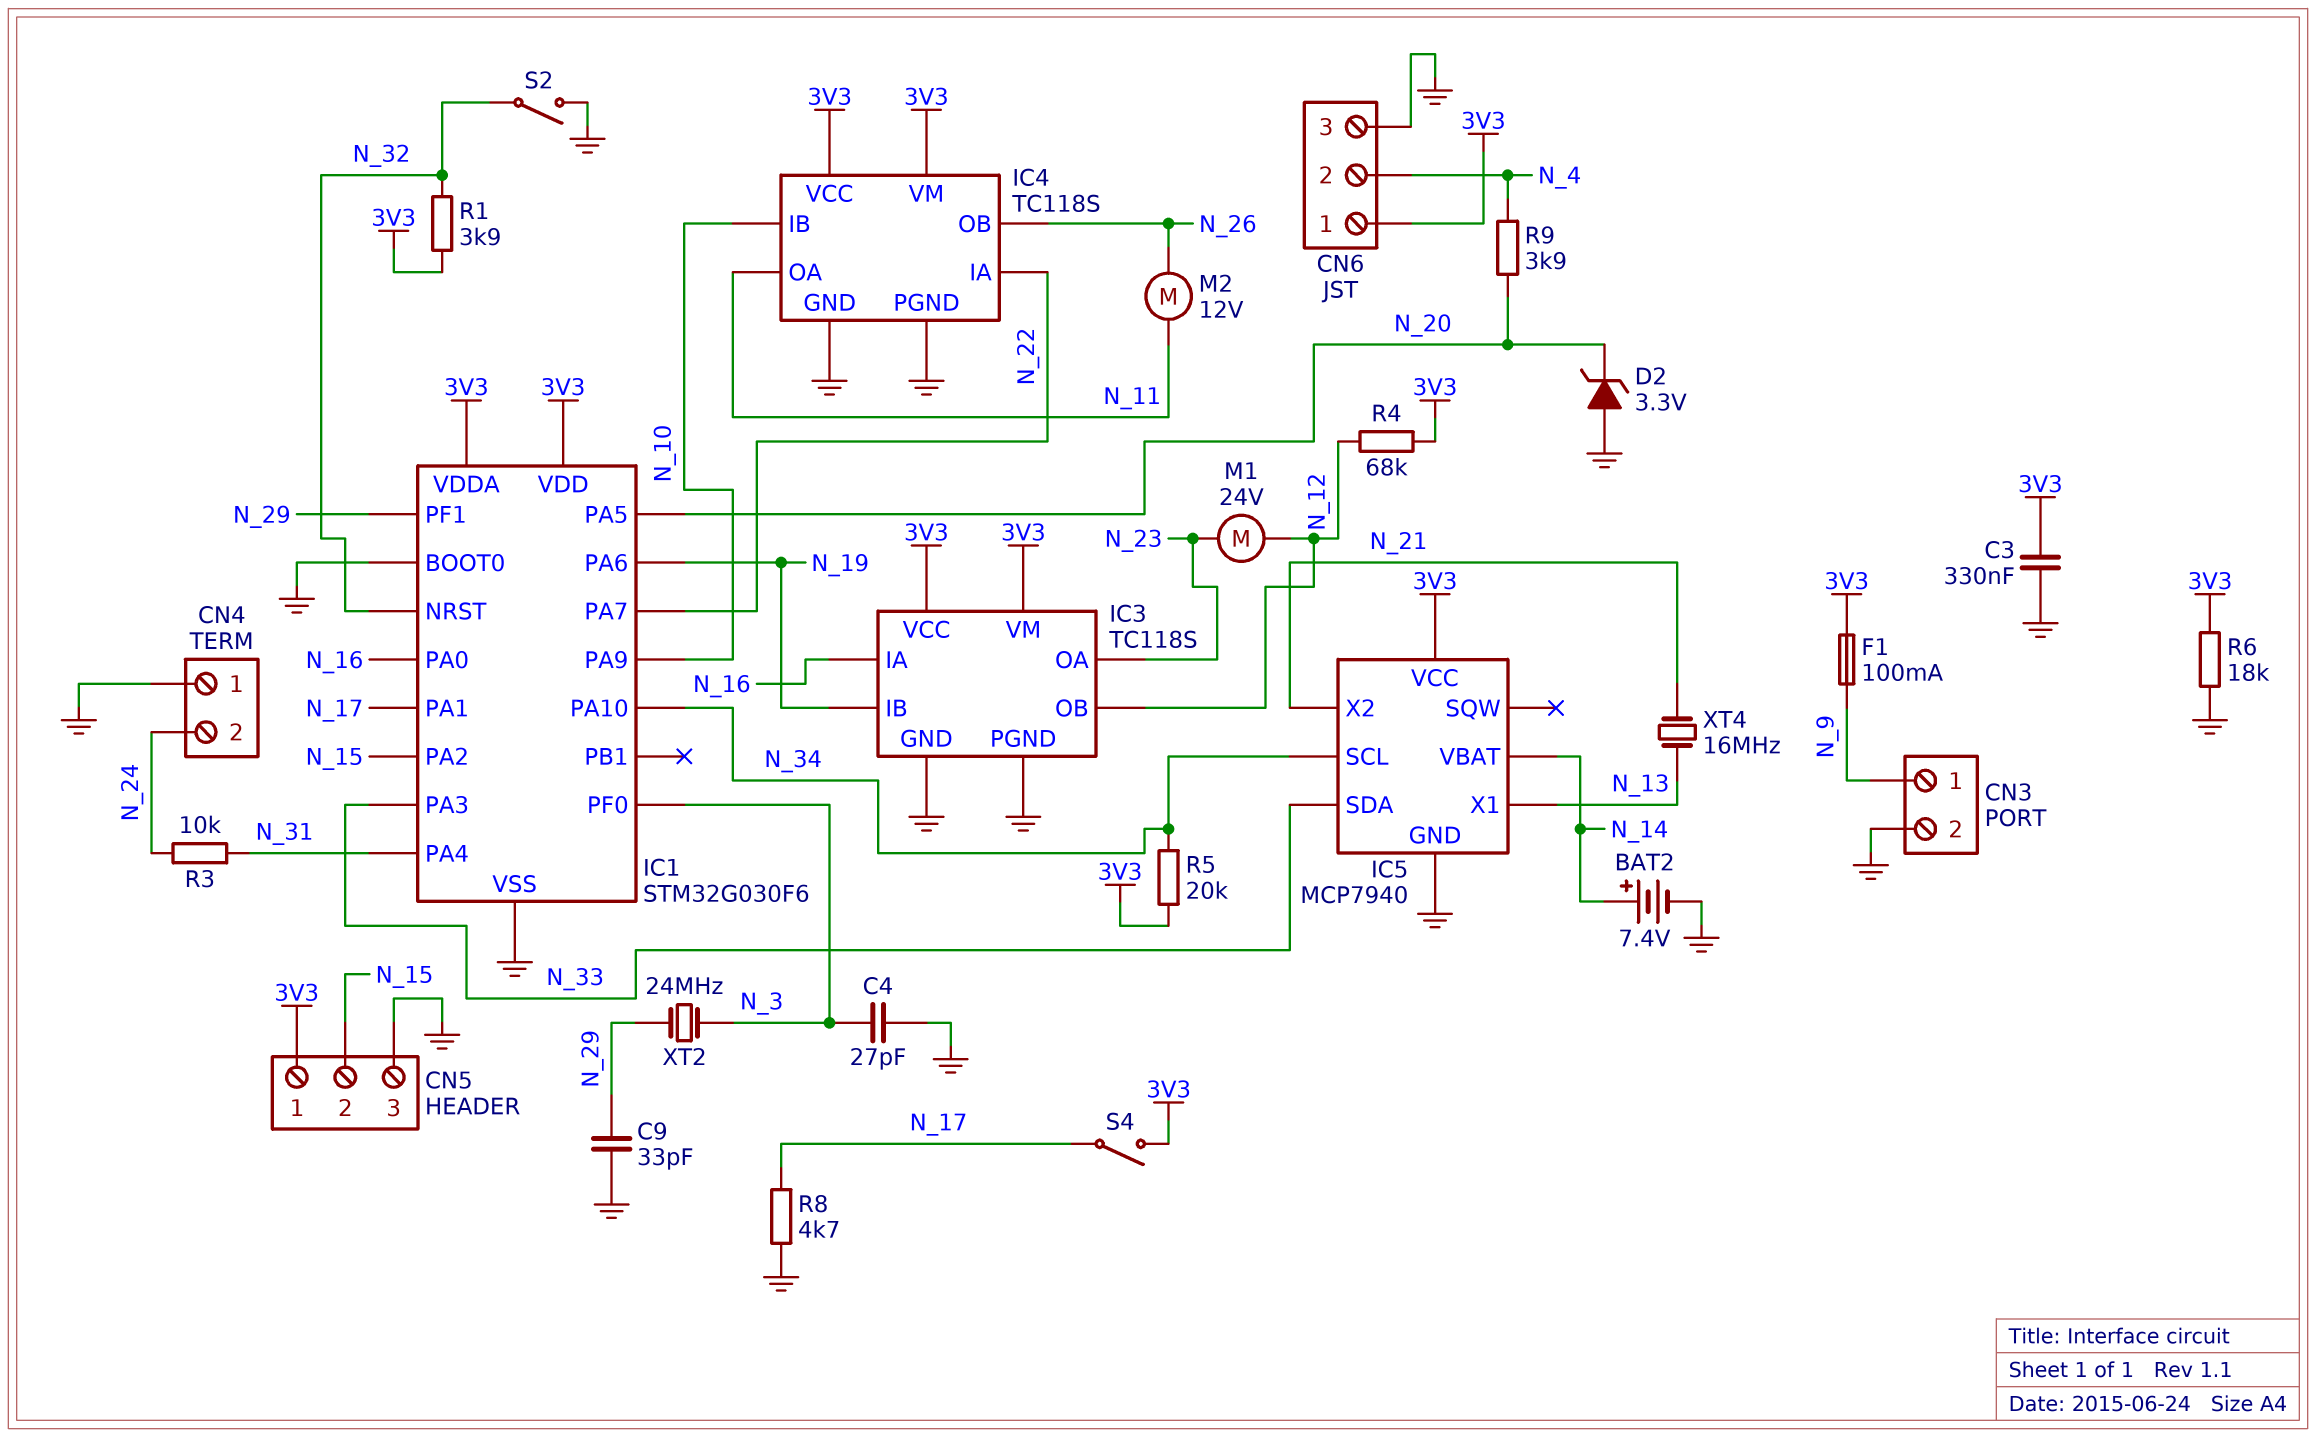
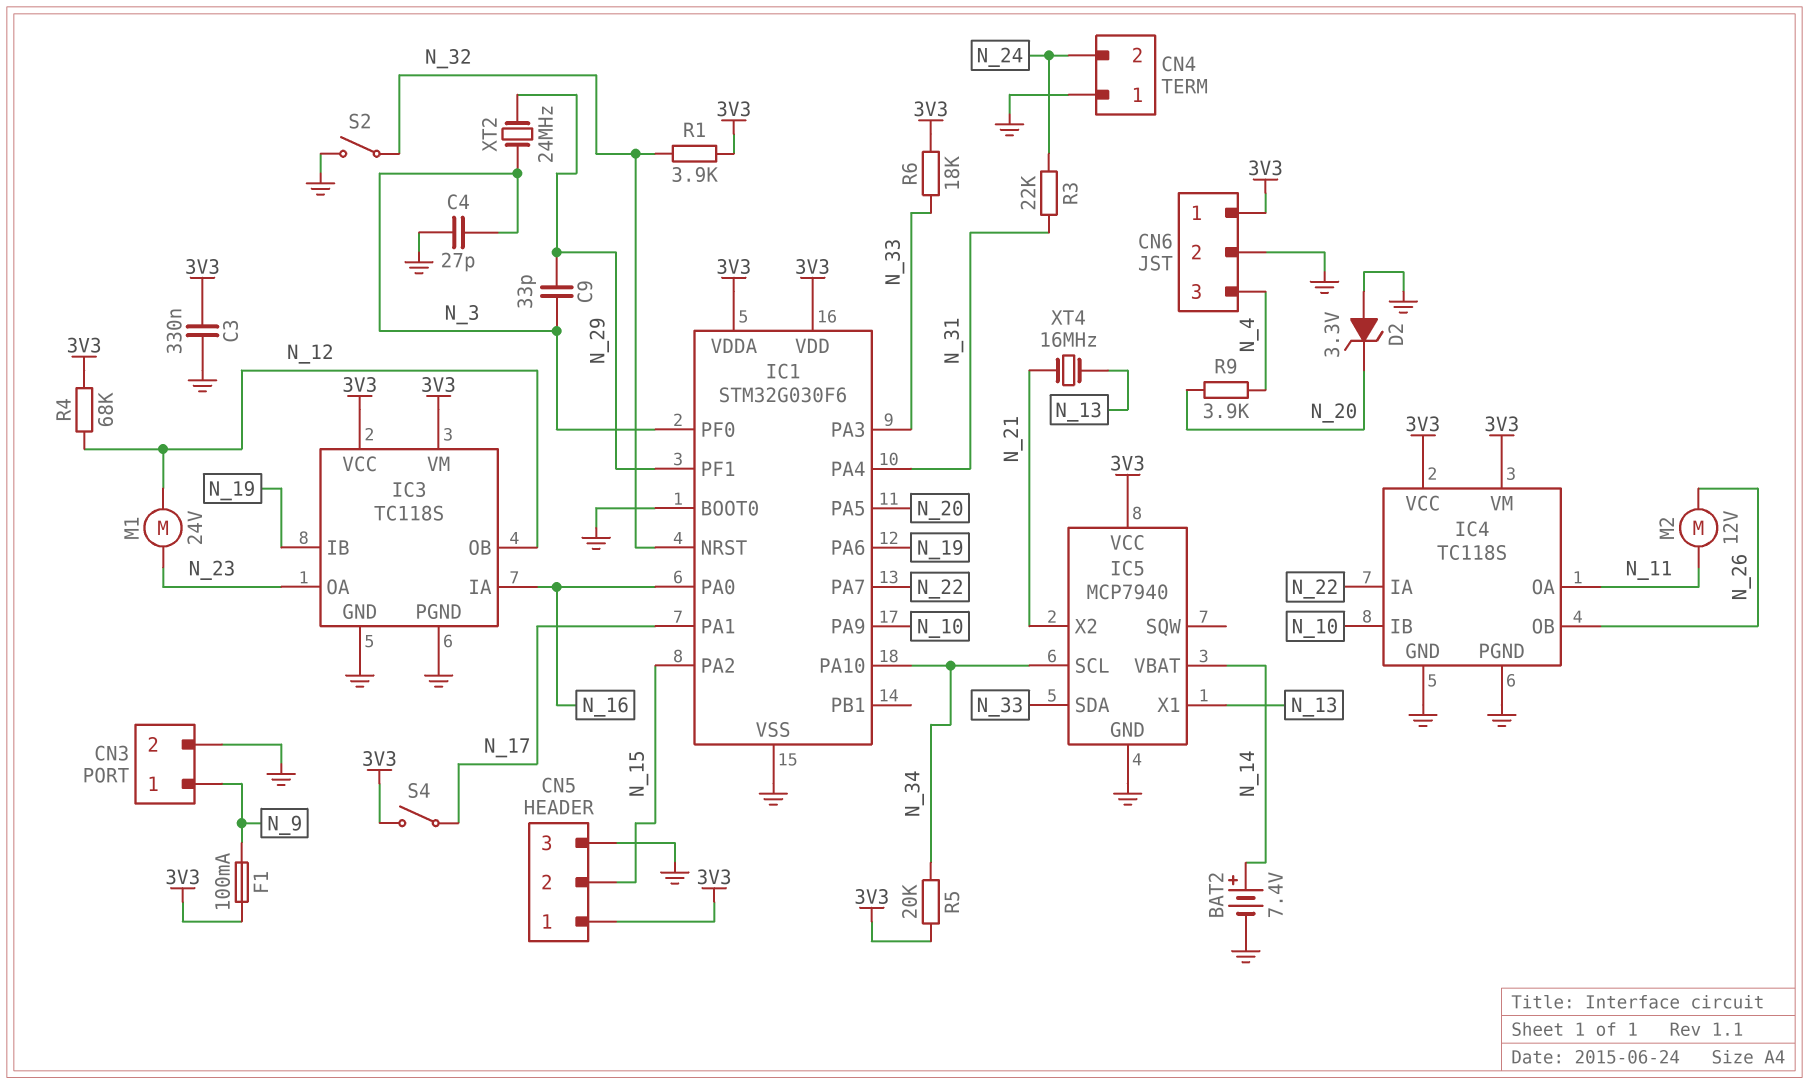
C9: 33pF (GND, N_29) -> 33pF (N_3, N_29)
CN6 pin 2: N_4 -> GND
CN6 pin 3: GND -> N_4
R3: 10k (N_24, N_31) -> 22k (N_24, N_31)
R6: 18k (3V3, GND) -> 18k (3V3, N_33)
R8: 4.7k (GND, N_17) -> none

